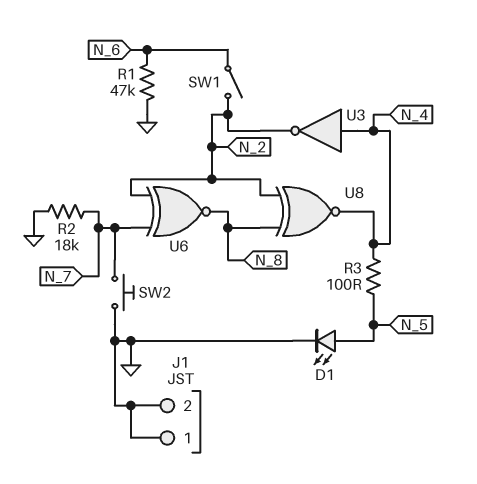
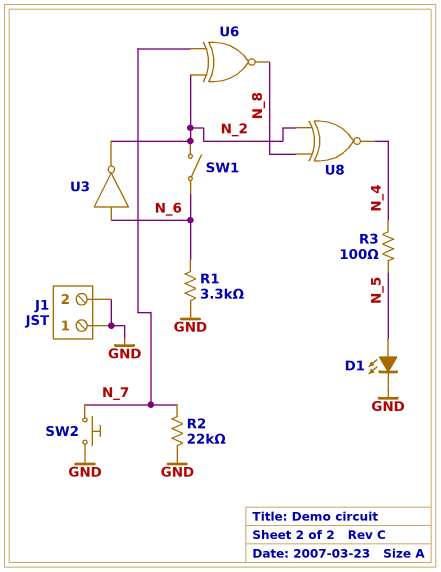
R1: 47k (GND, N_6) -> 3.3k (GND, N_6)
R2: 18k (GND, N_7) -> 22k (GND, N_7)
U3: NOT (in N_4, out N_2) -> NOT (in N_6, out N_2)

